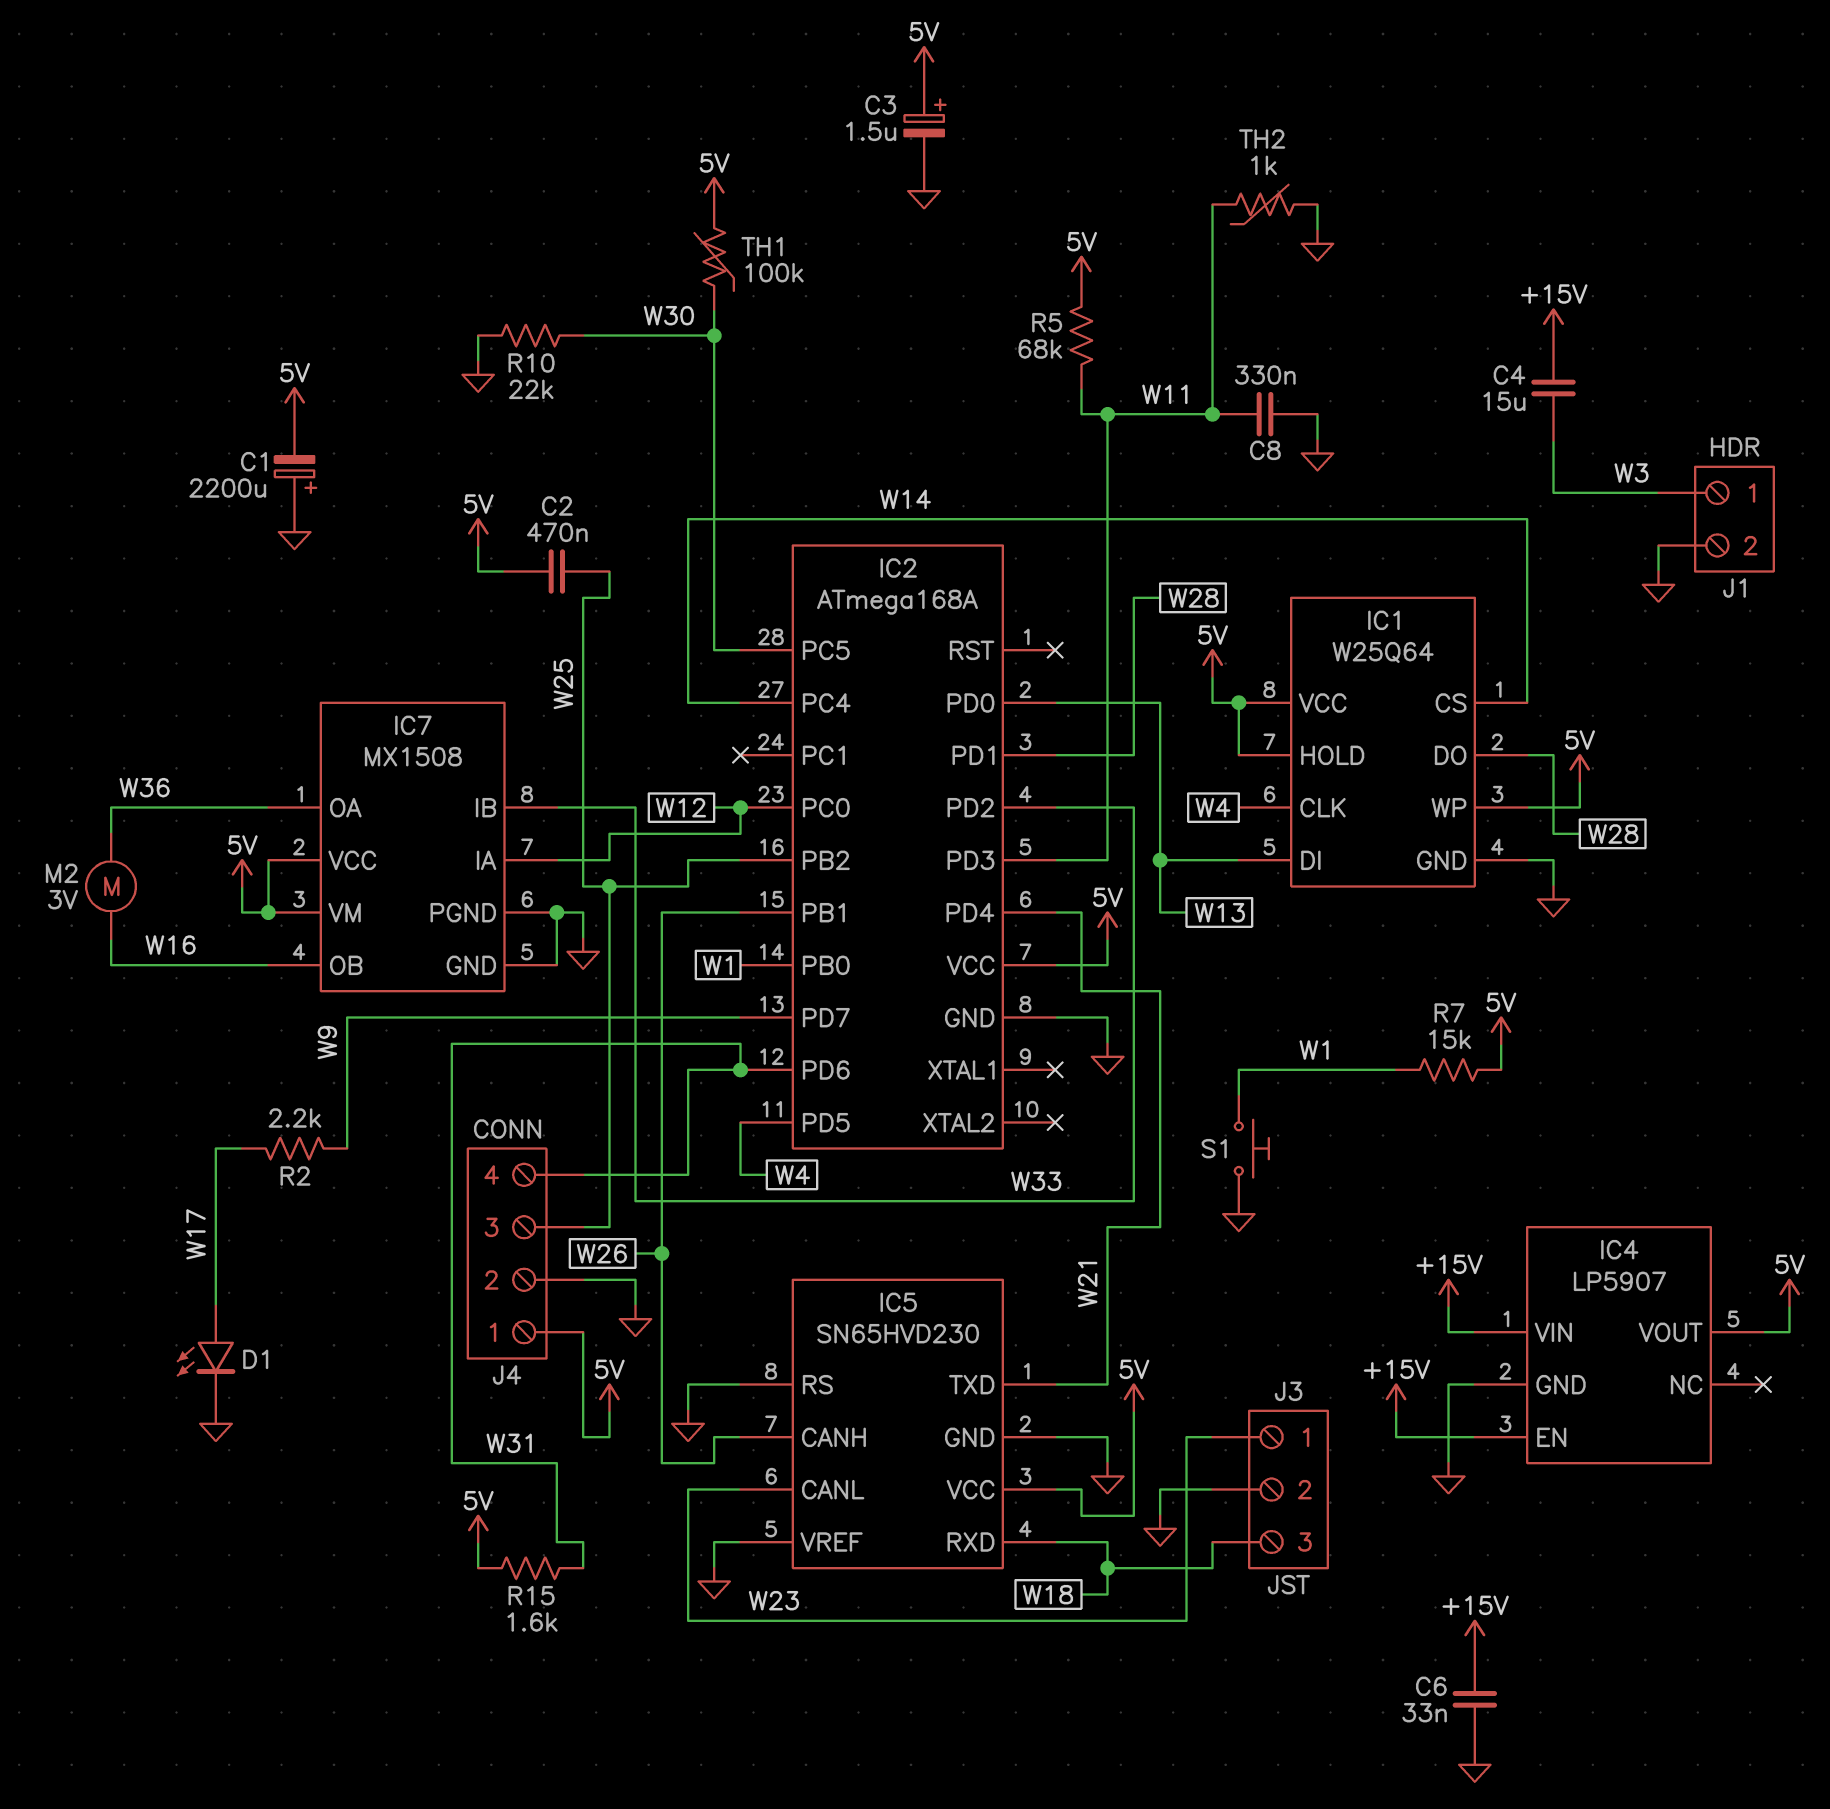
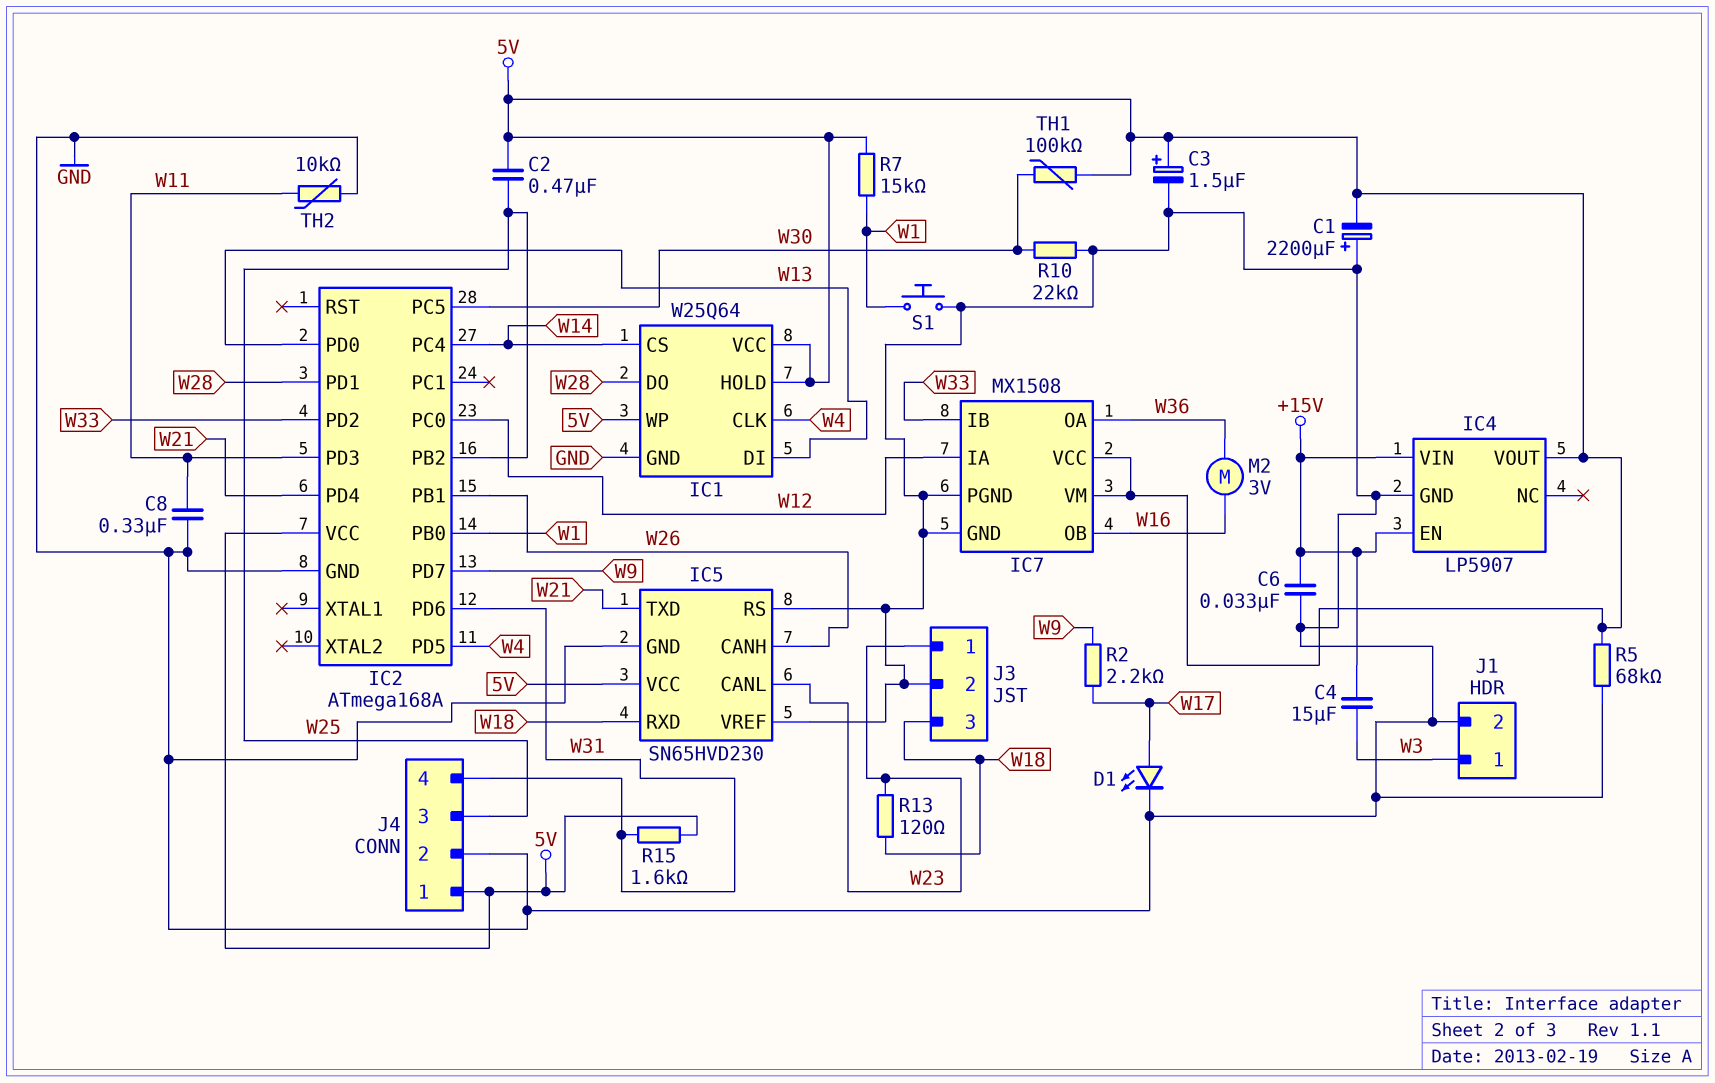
R5: 68k (5V, W11) -> 68k (5V, GND)
R13: none -> 120 (W18, W23)
TH2: 1k (GND, W11) -> 10k (GND, W11)

